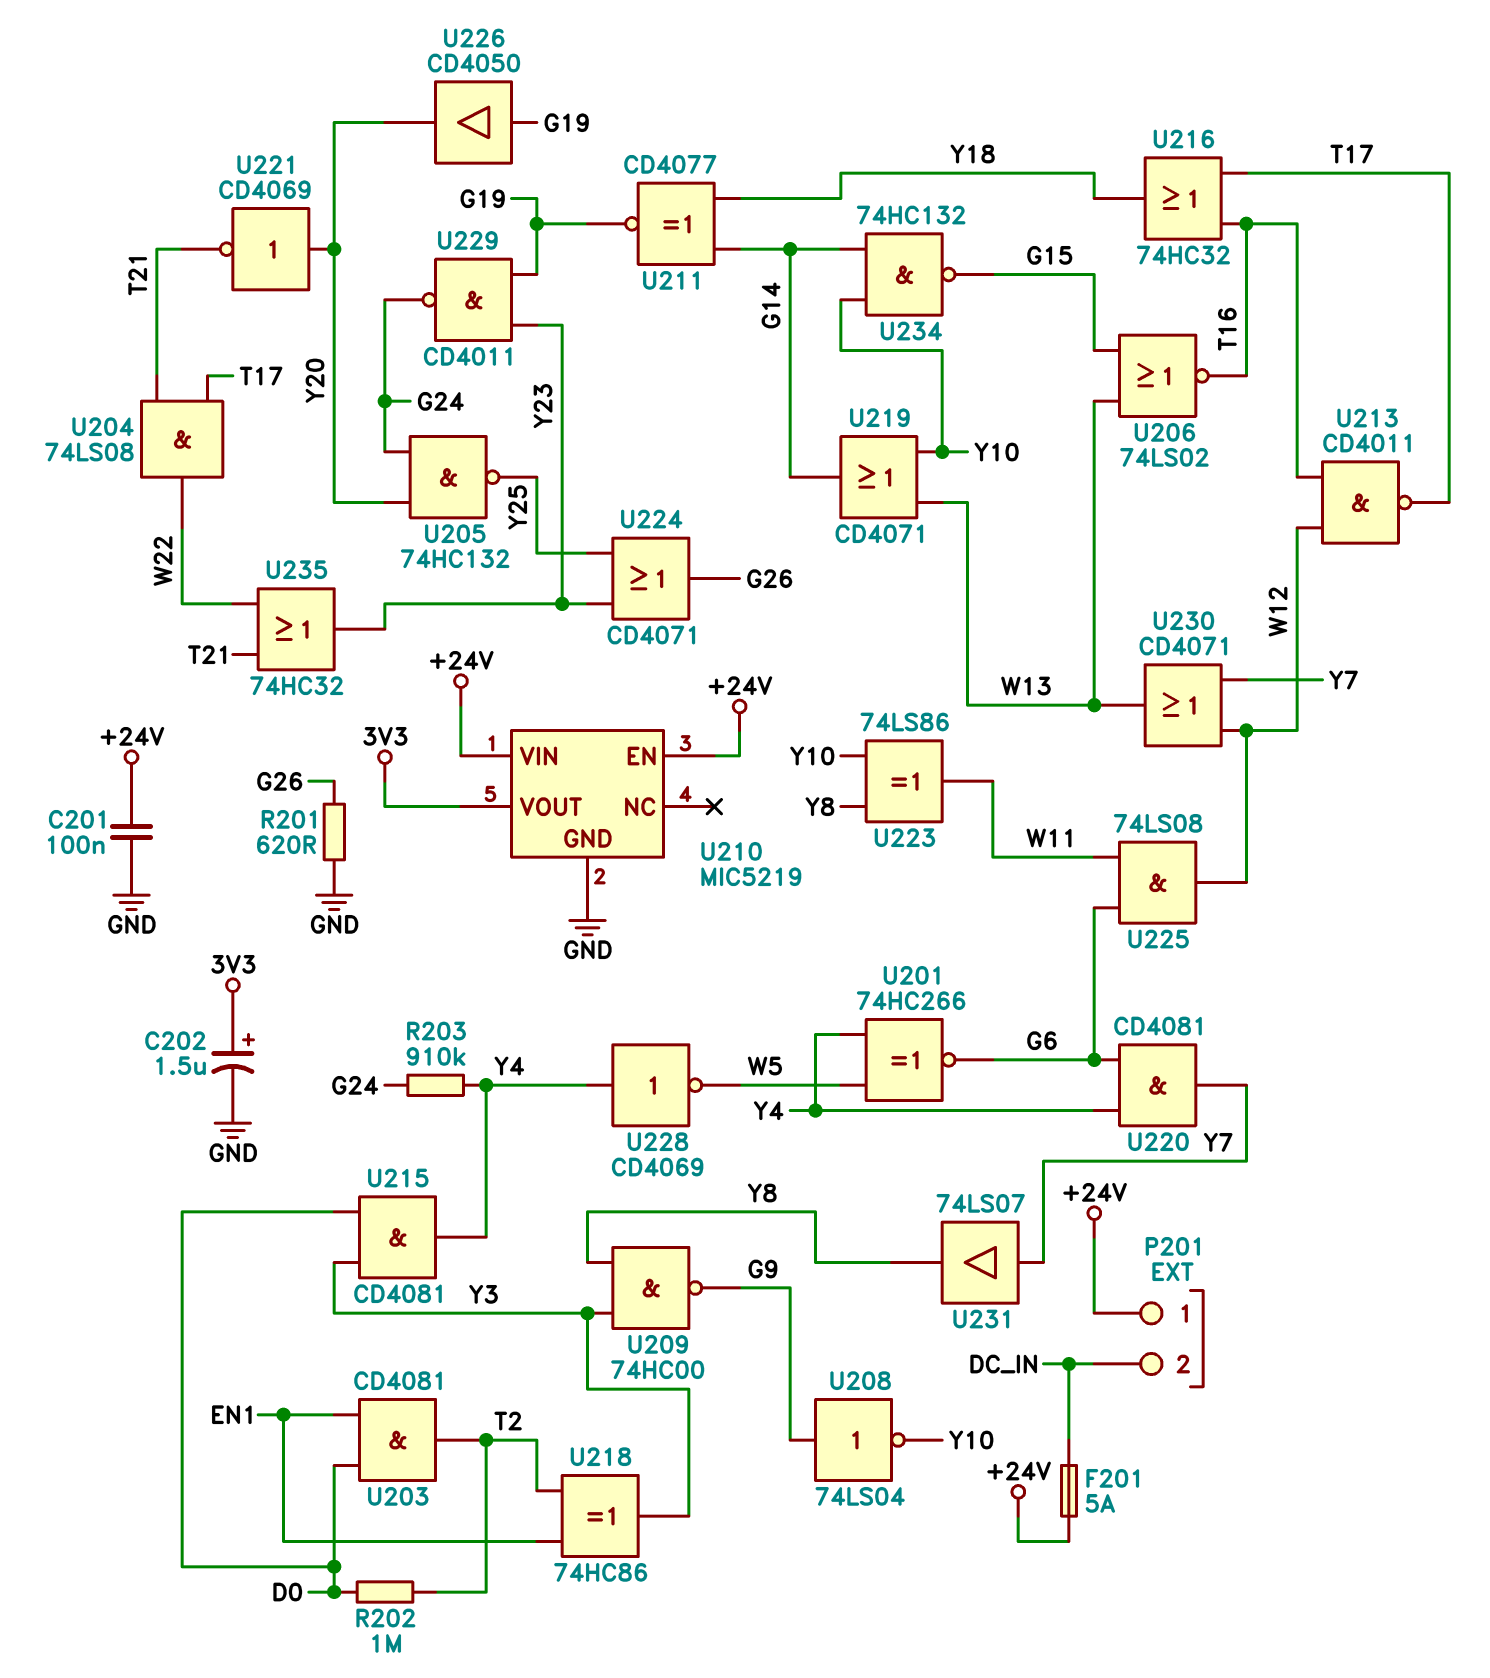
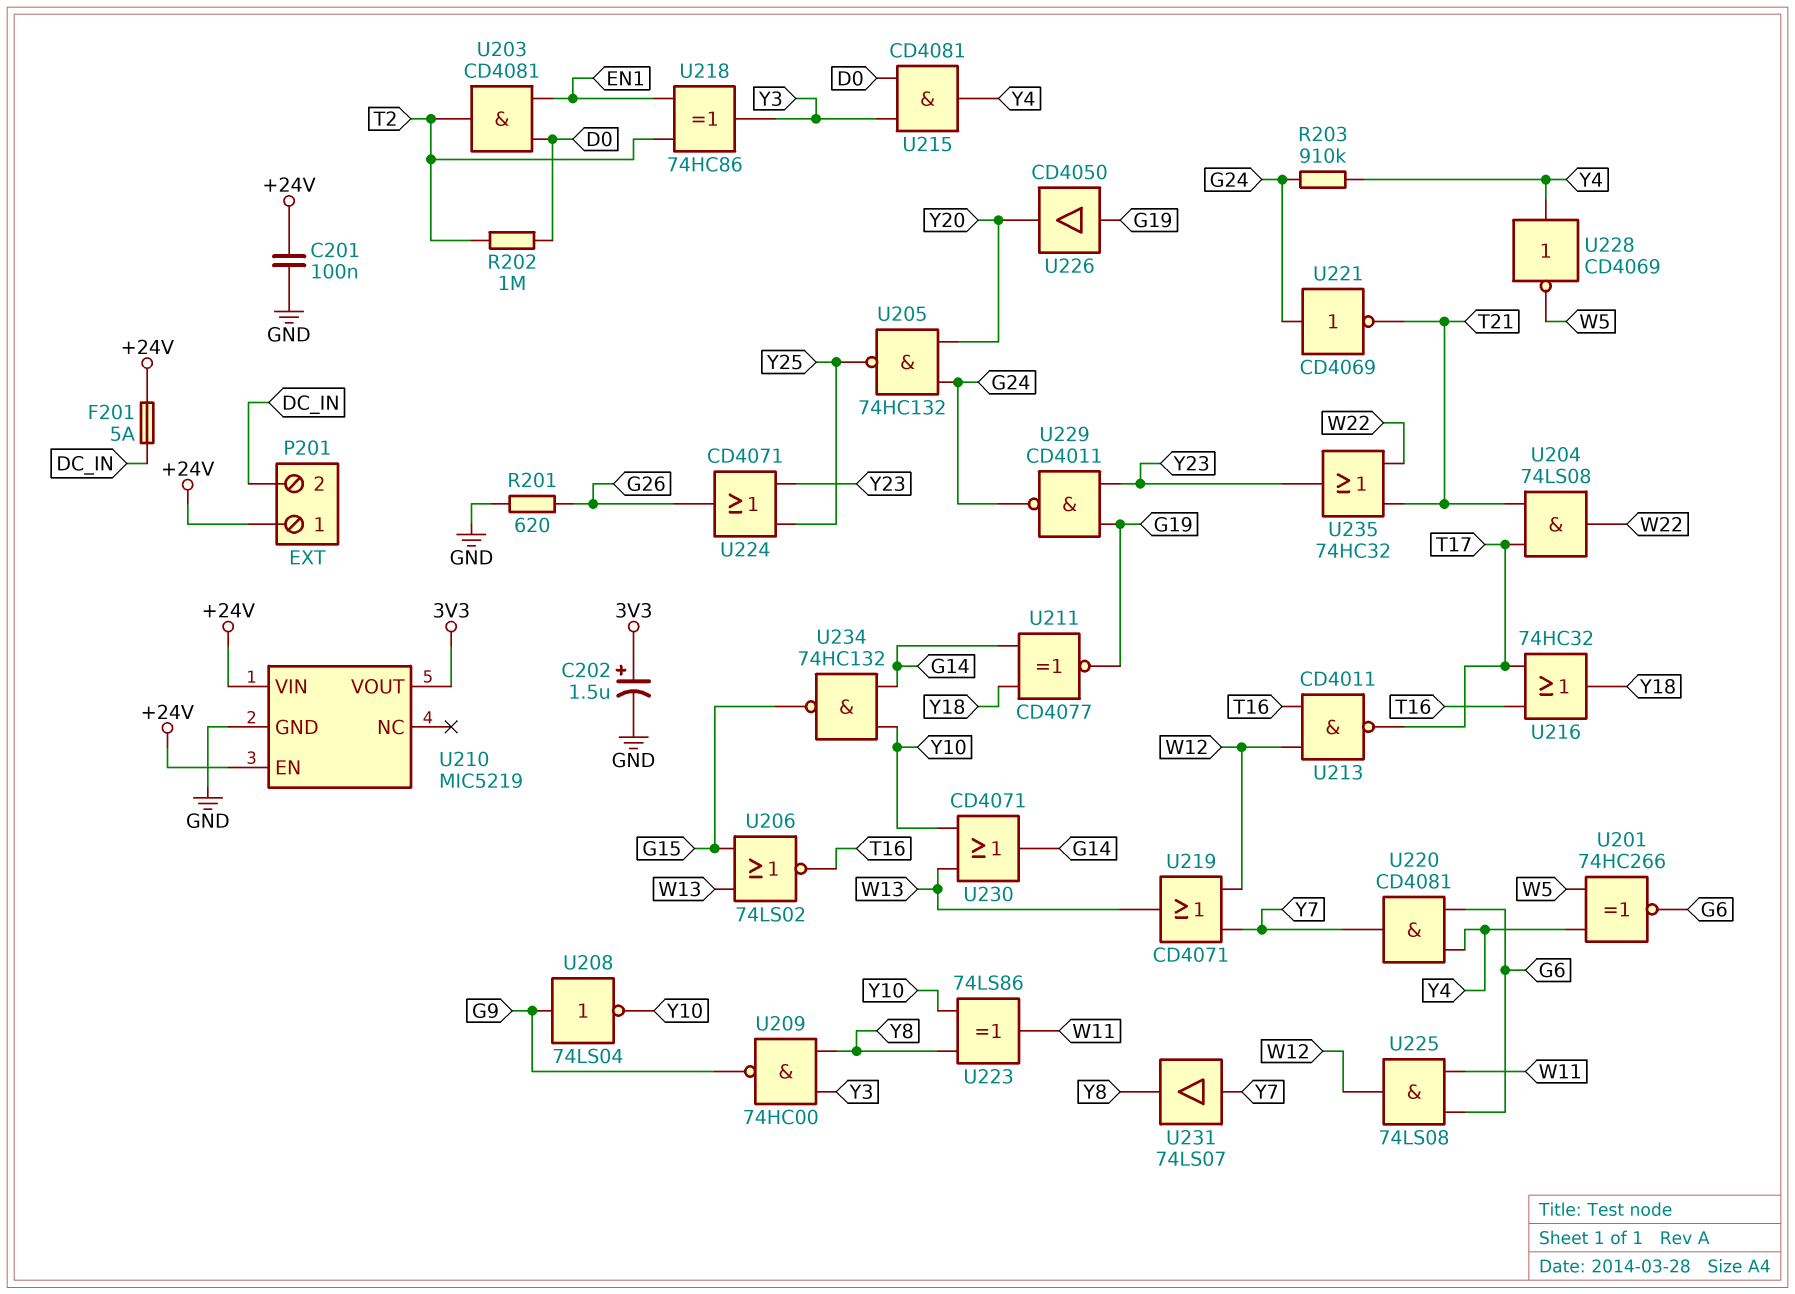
U219: OR CD4071 (in W13, in Y10, out G14) -> OR CD4071 (in W12, in Y7, out W13)
U221: NOT CD4069 (in Y20, out T21) -> NOT CD4069 (in G24, out T21)
U230: OR CD4071 (in W12, in Y7, out W13) -> OR CD4071 (in W13, in Y10, out G14)

